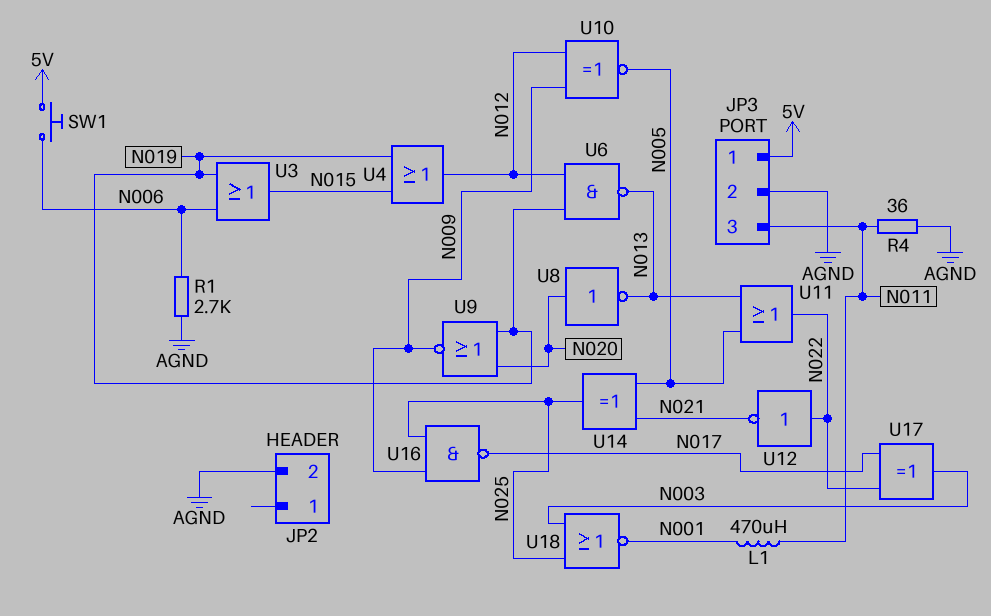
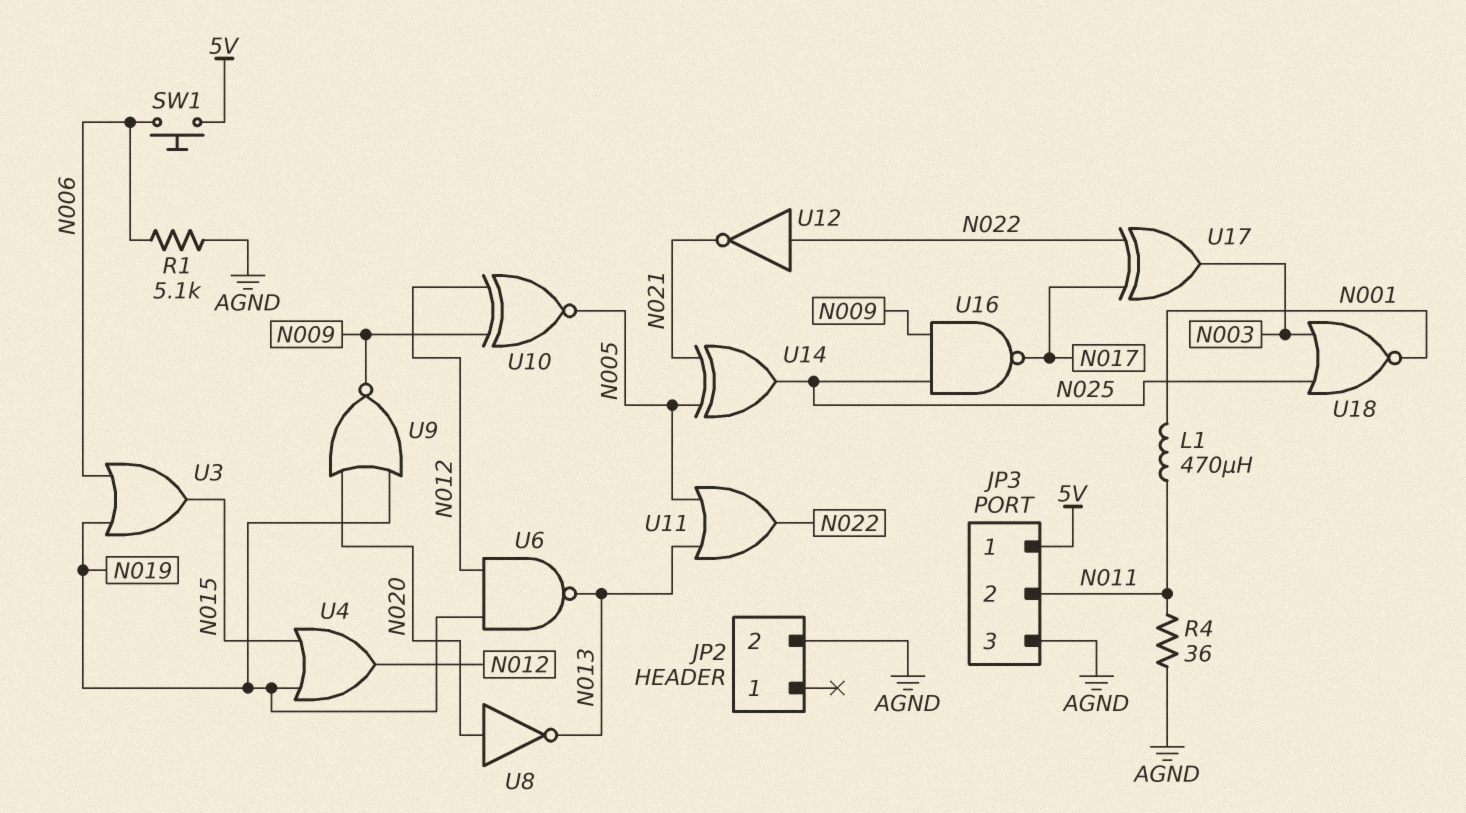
JP3 pin 2: AGND -> N011
JP3 pin 3: N011 -> AGND
R1: 2.7k (AGND, N006) -> 5.1k (AGND, N006)

